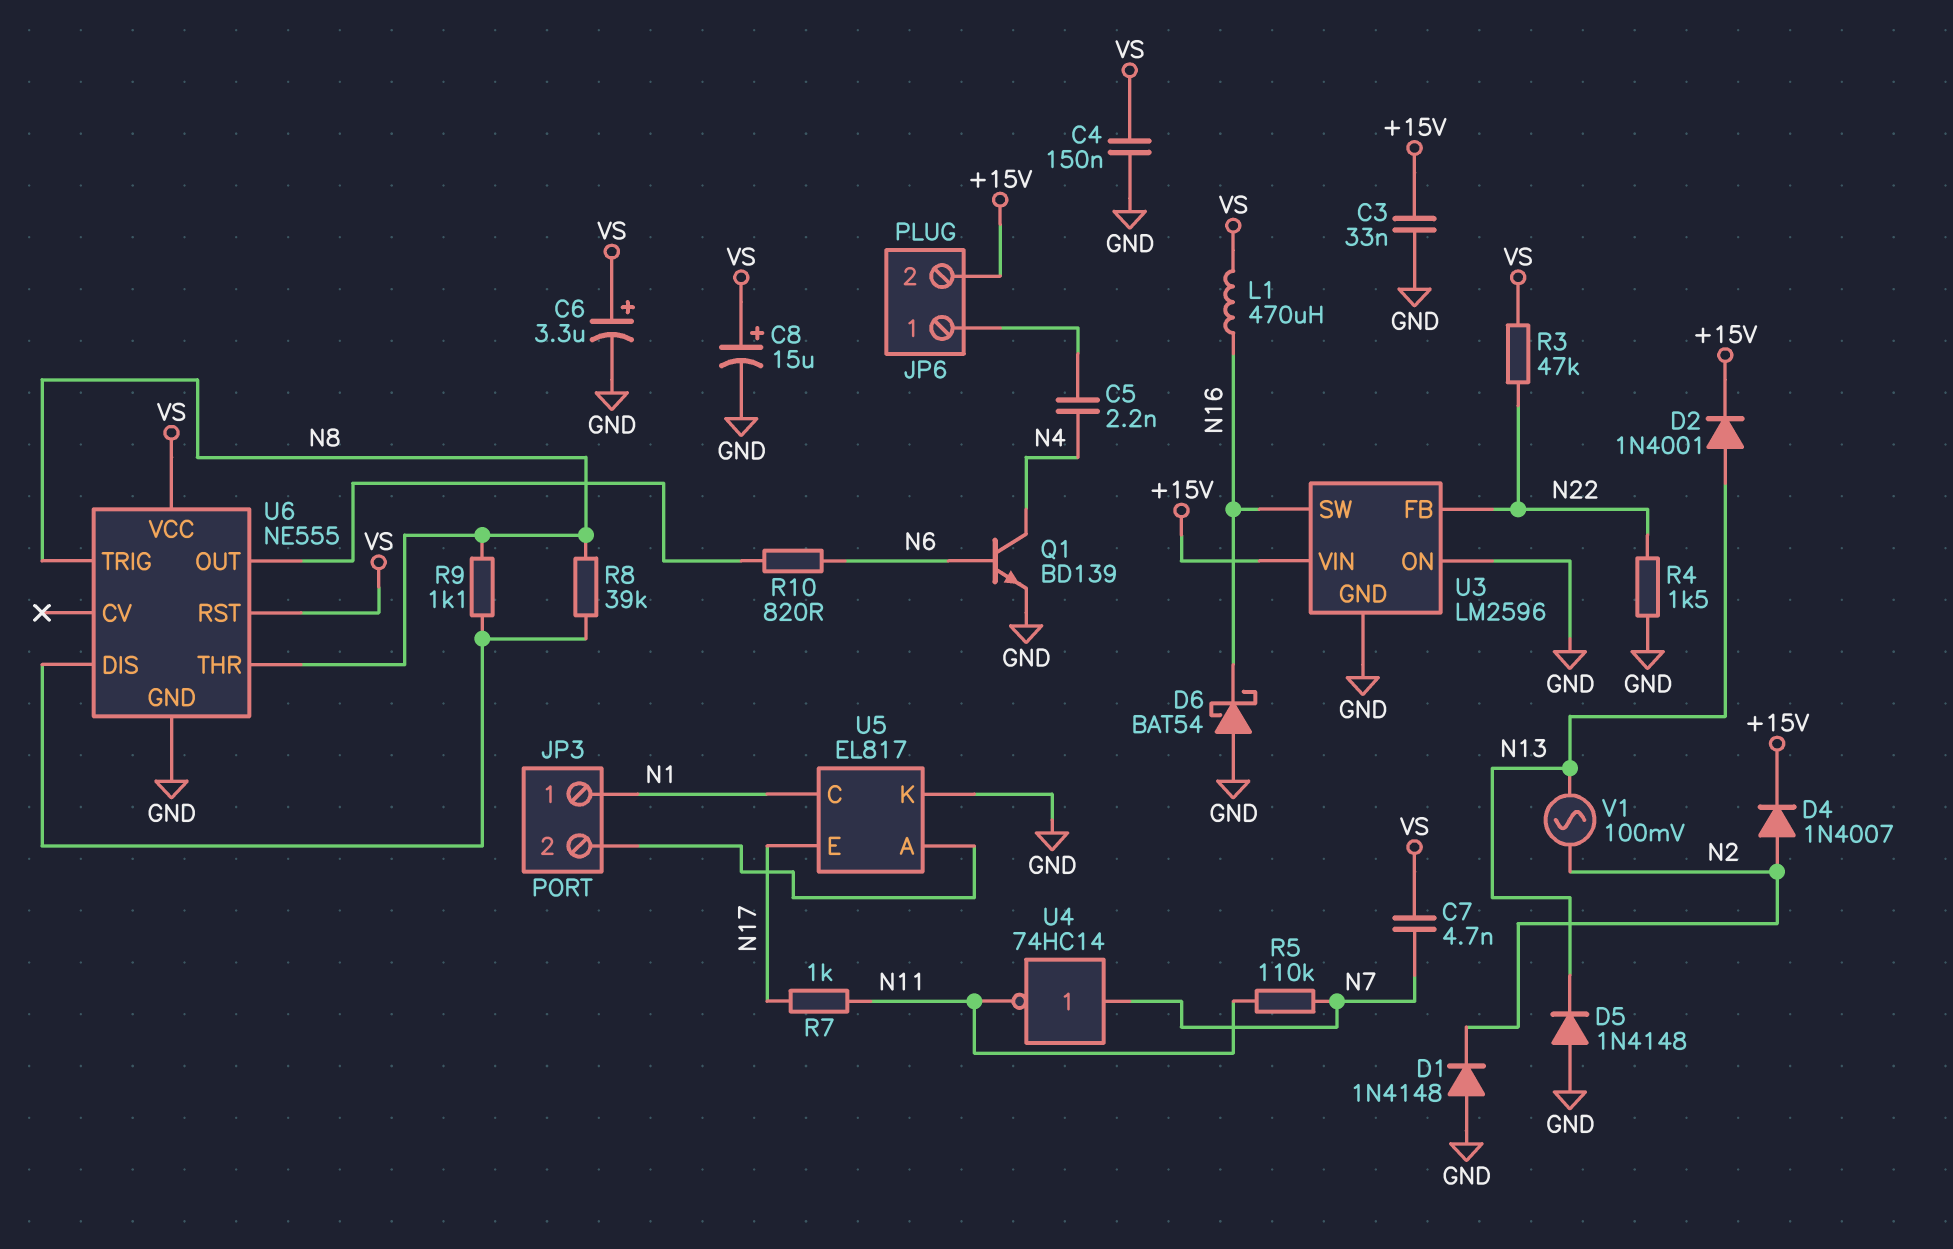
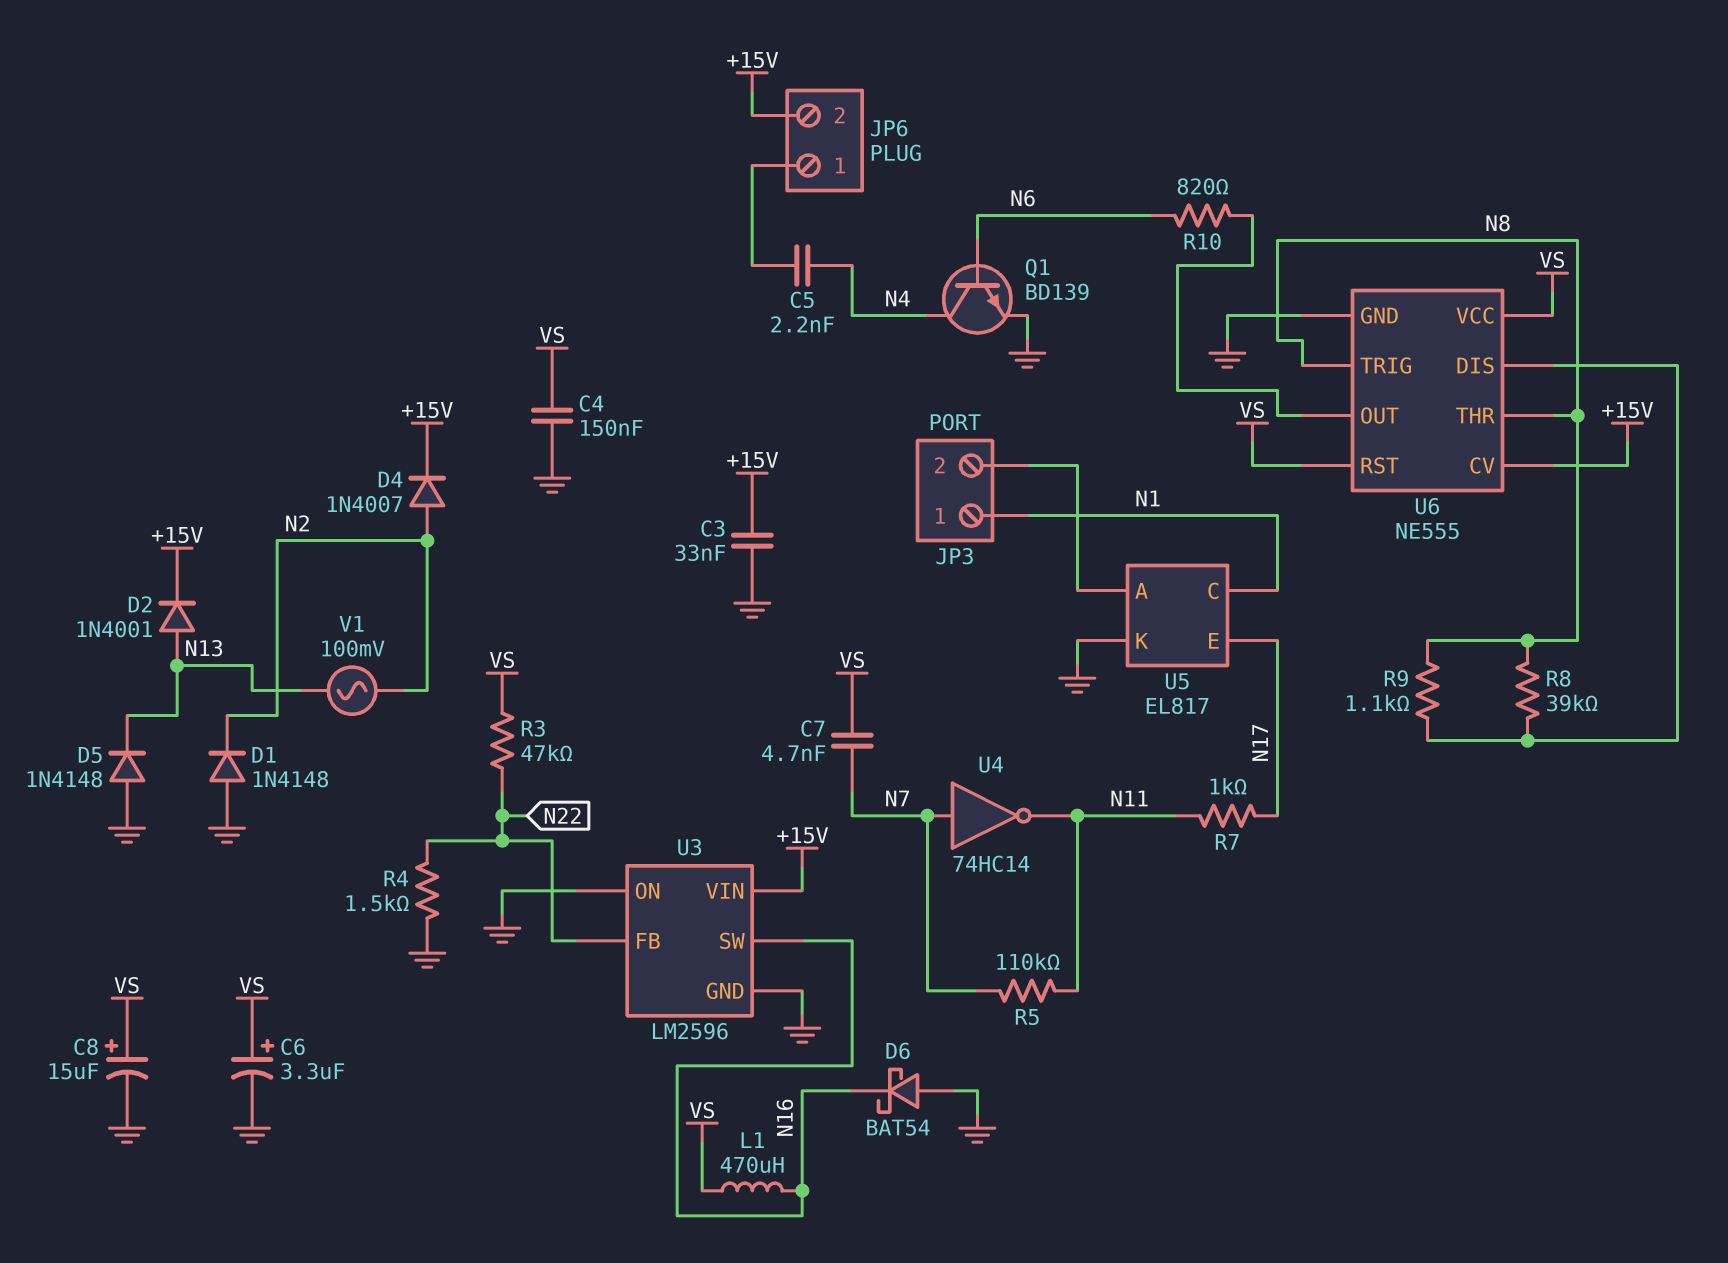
U6 pin CV: none -> +15V

